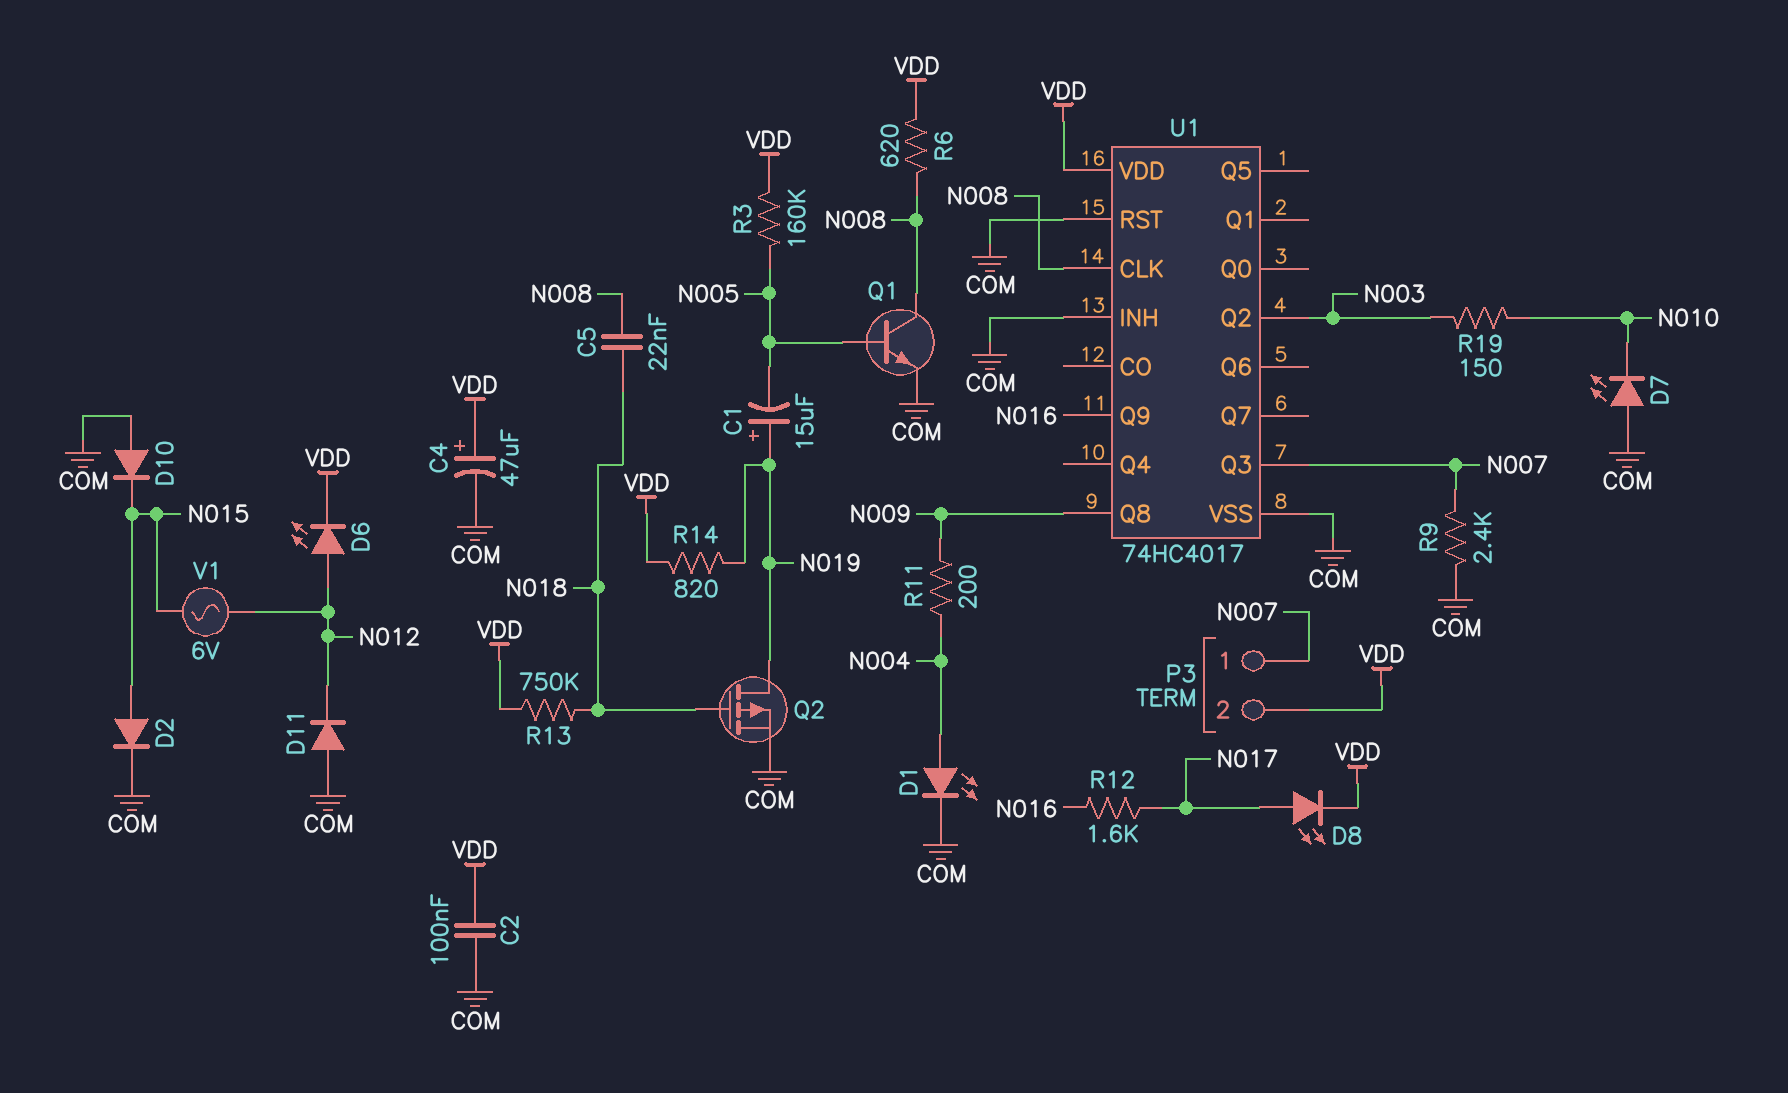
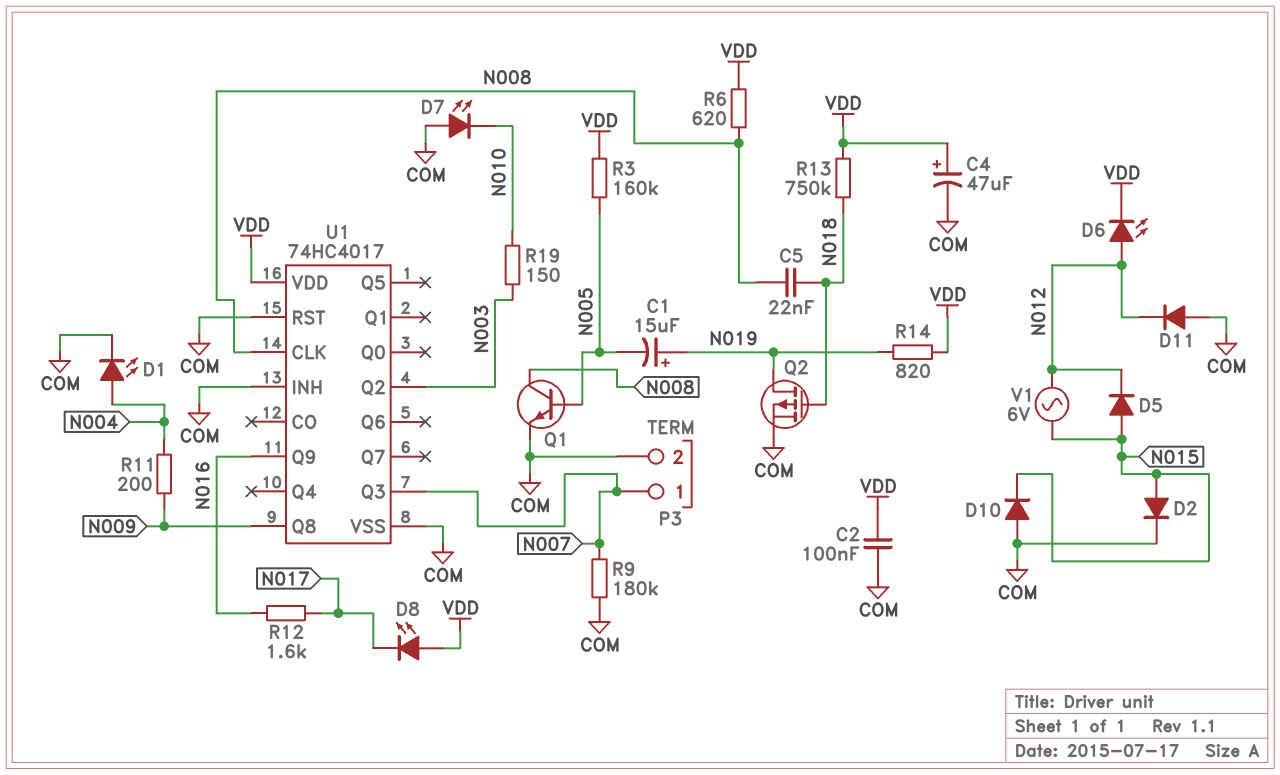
D5: none -> diode (A N015, K N012)
D8: LED (A N017, K VDD) -> LED (A VDD, K N017)
P3 pin 2: VDD -> COM
R9: 2.4k (COM, N007) -> 180k (COM, N007)

